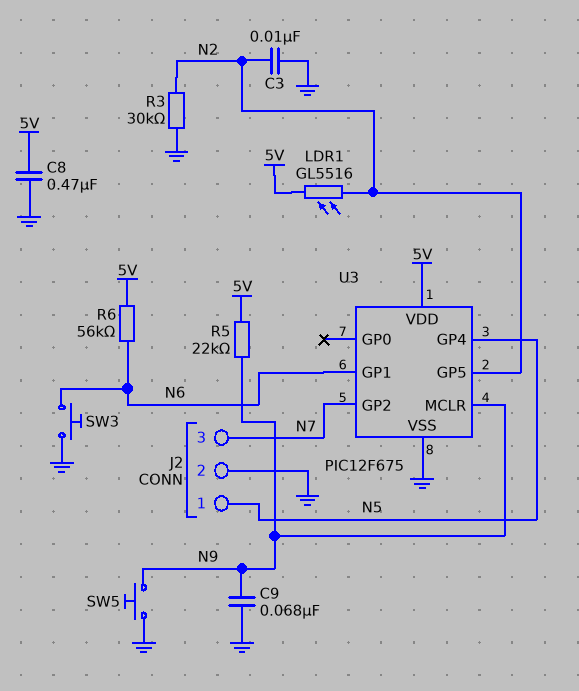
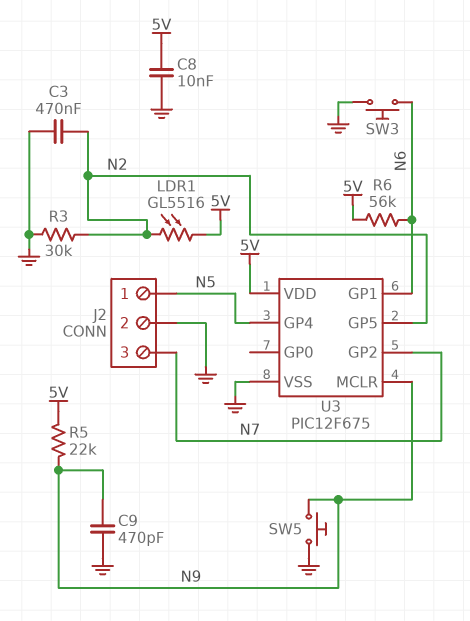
C3: 10nF (GND, N2) -> 470nF (GND, N2)
C8: 470nF (5V, GND) -> 10nF (5V, GND)
C9: 68nF (GND, N9) -> 470pF (GND, N9)

